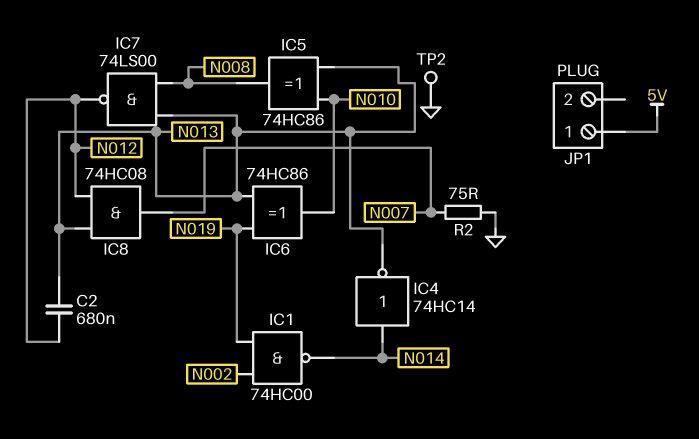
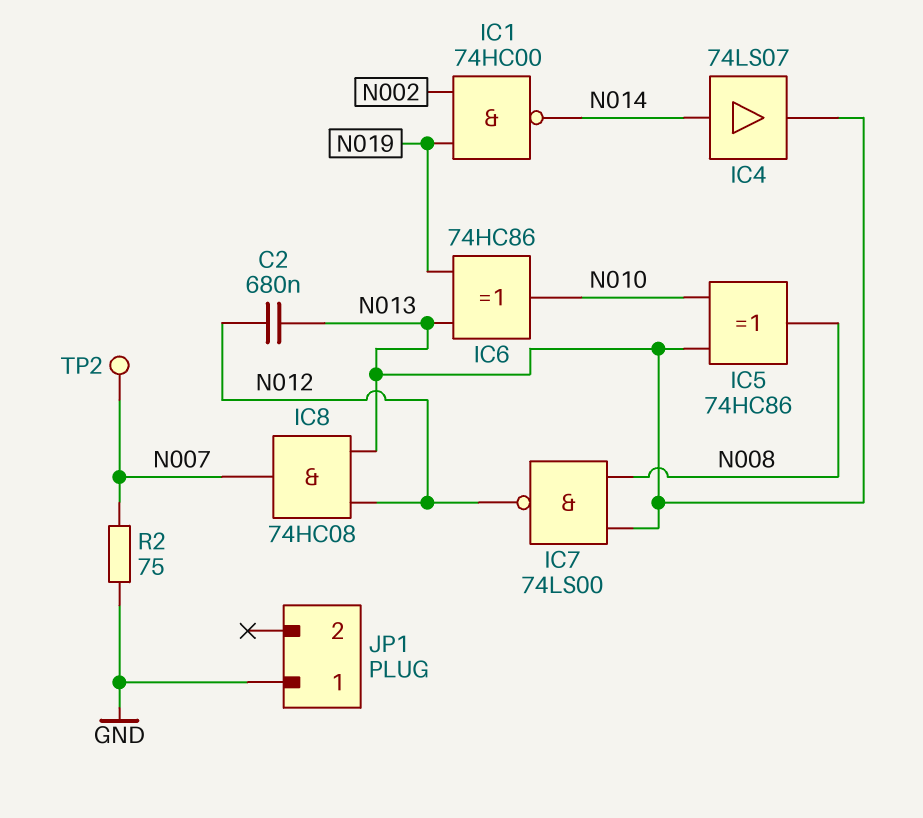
IC4: NOT 74HC14 (in N014, out N013) -> buffer 74LS07 (in N014, out N013)
JP1 pin 1: 5V -> GND
TP2: test point (GND) -> test point (N007)

